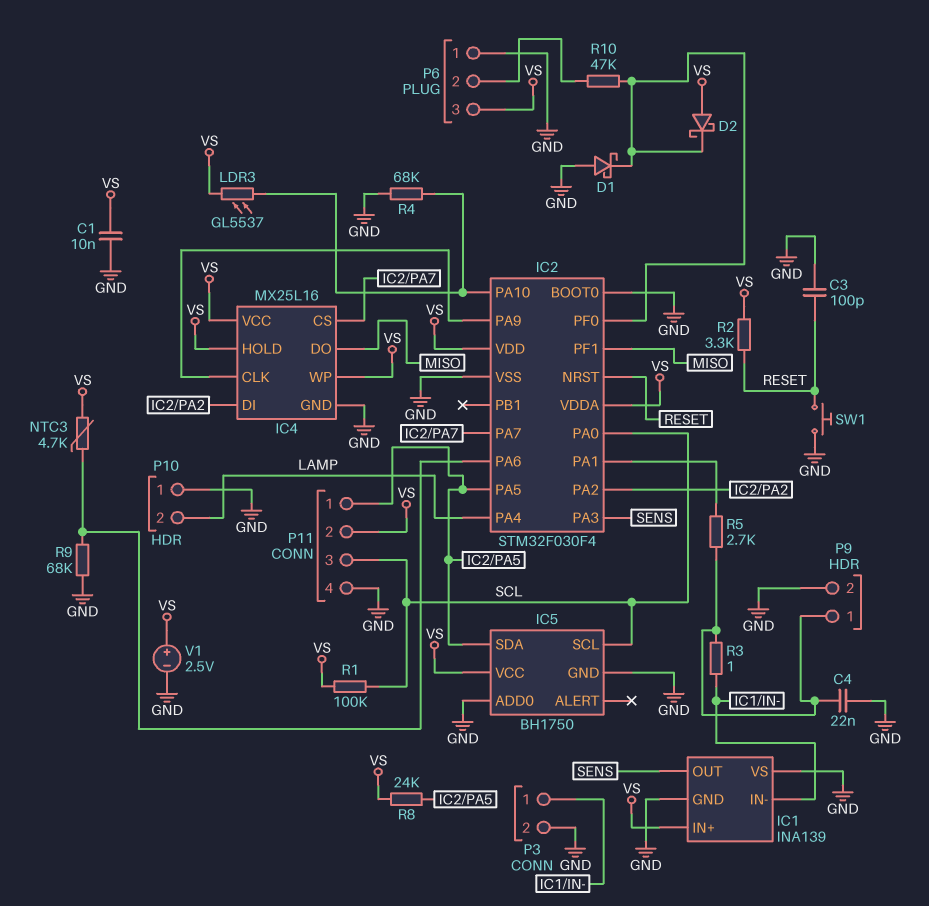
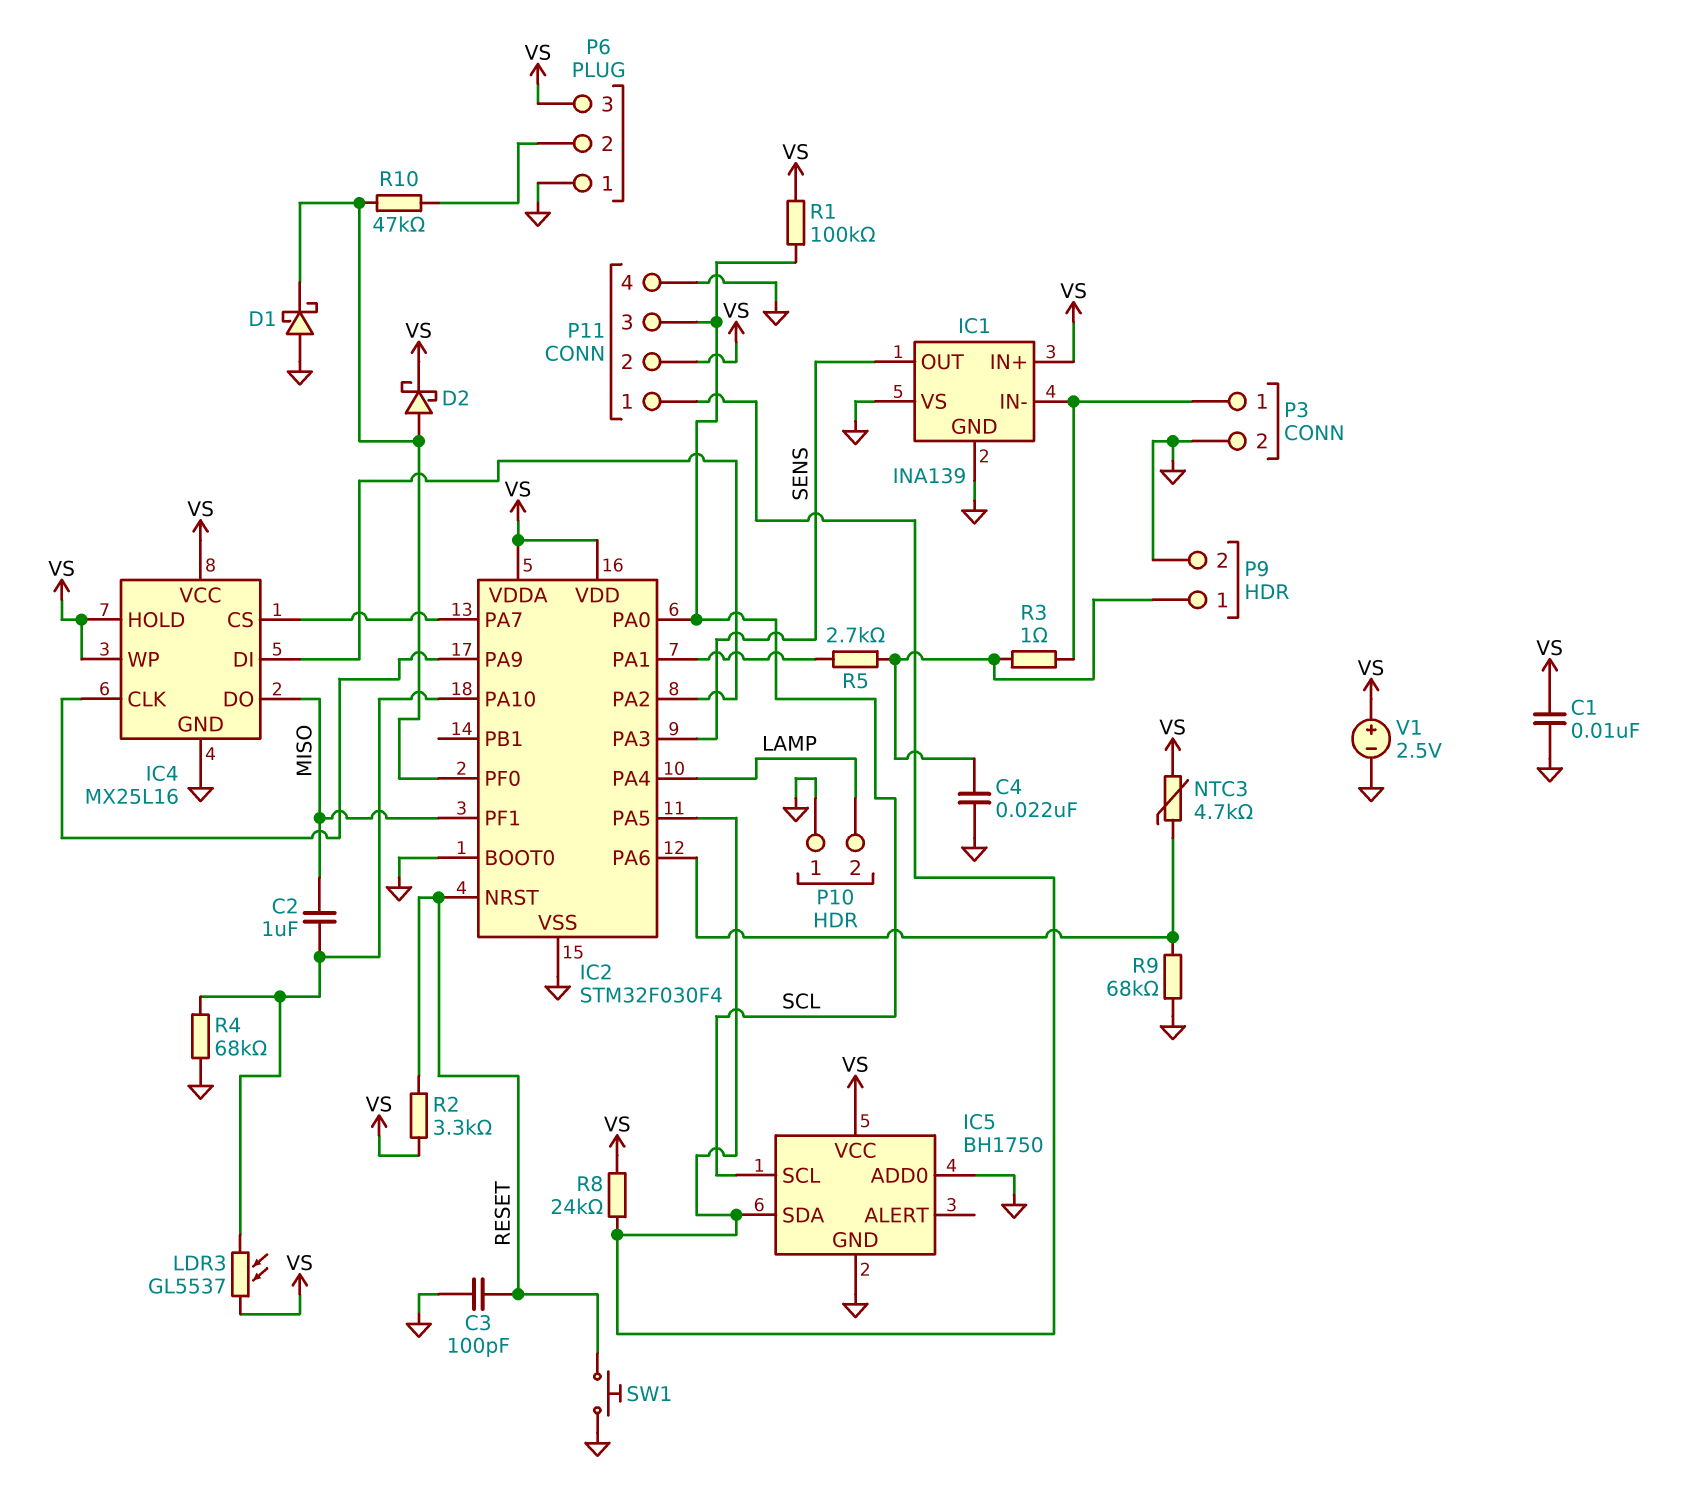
C2: none -> 1uF (IC2/PA10, MISO)
D2: schottky (A VS, K IC2/PF0) -> schottky (A IC2/PF0, K VS)

